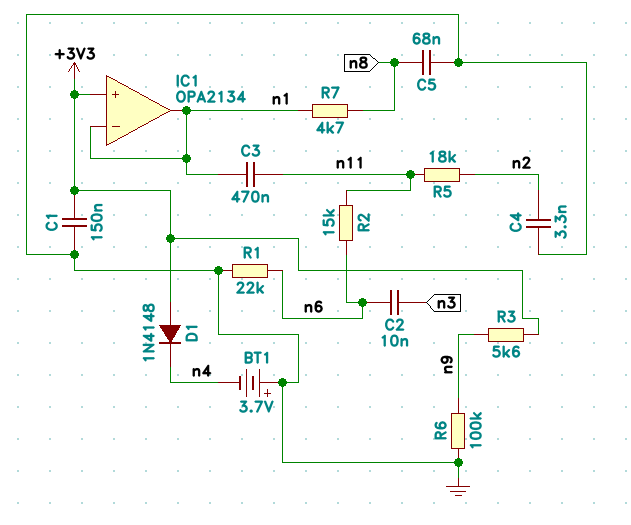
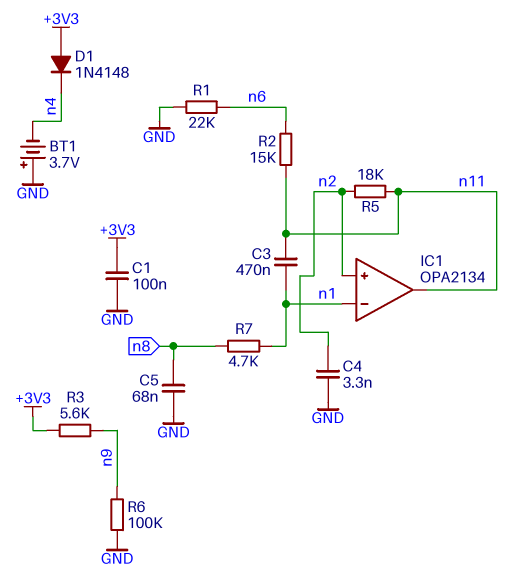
C1: 150nF (+3V3, GND) -> 100nF (+3V3, GND)
C2: 10nF (n3, n6) -> none
IC1 pin in+: +3V3 -> n2
IC1 pin out: n1 -> n11

